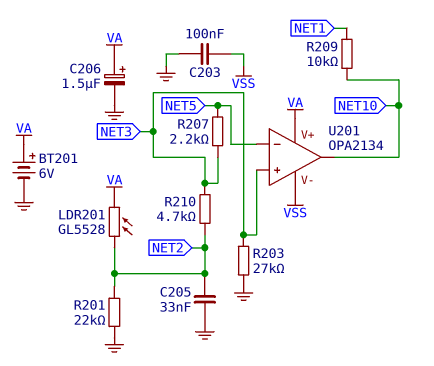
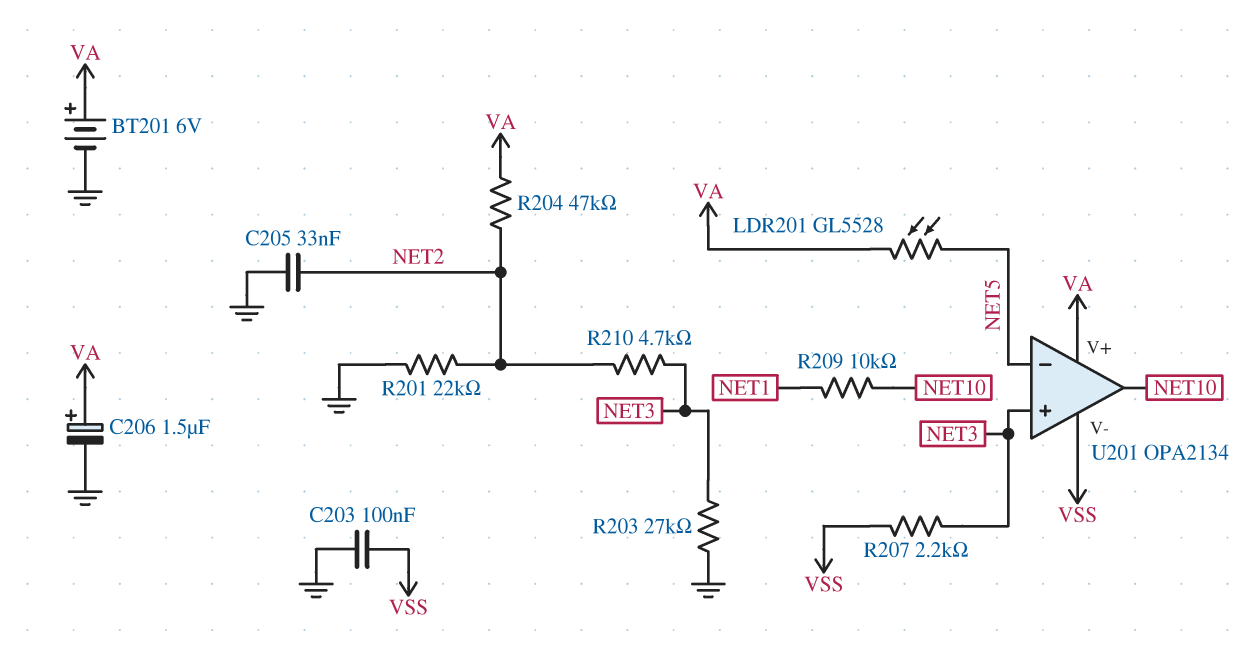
LDR201: GL5528 (NET2, VA) -> GL5528 (NET5, VA)
R204: none -> 47k (NET2, VA)
R207: 2.2k (NET3, NET5) -> 2.2k (NET3, VSS)

